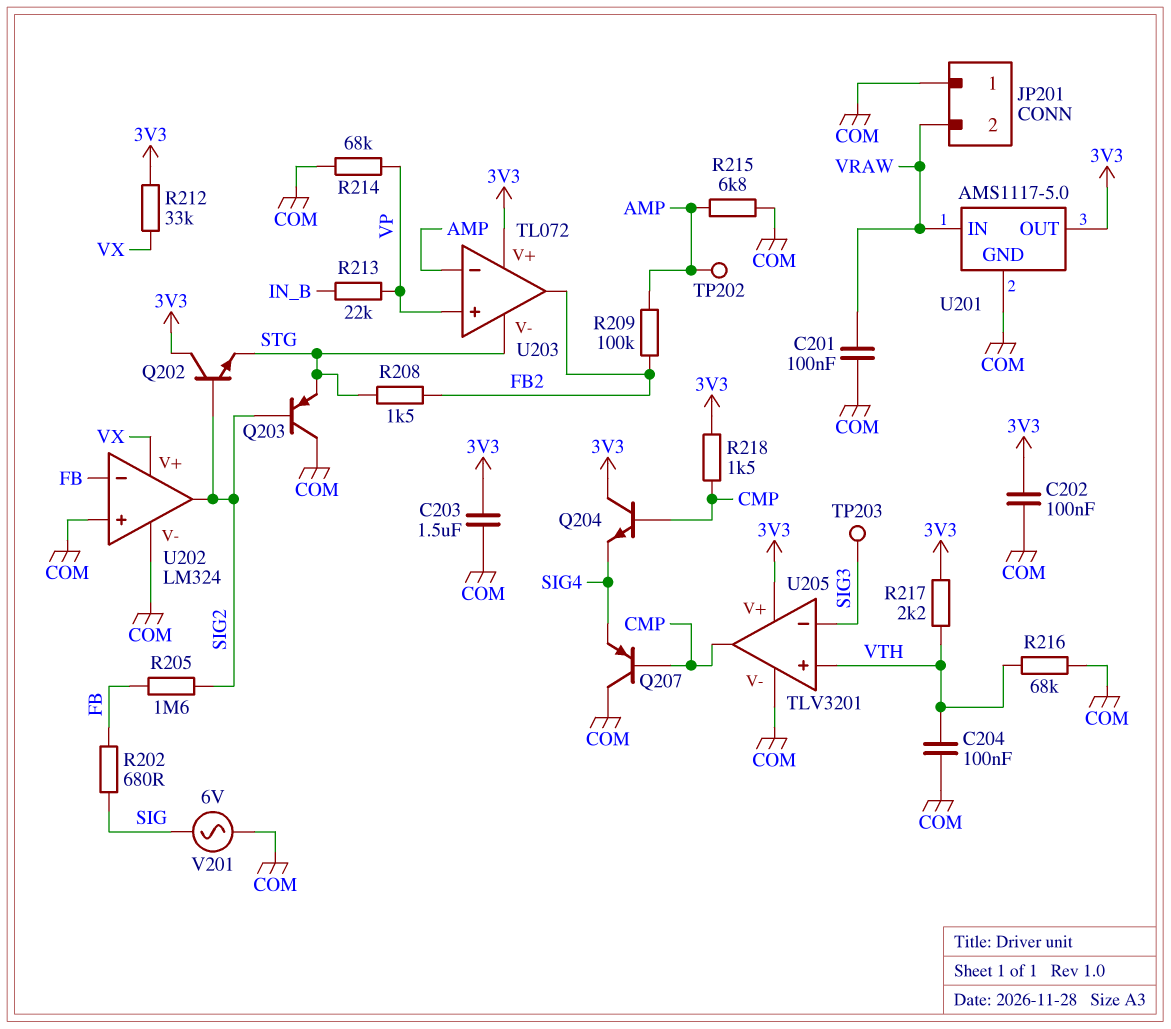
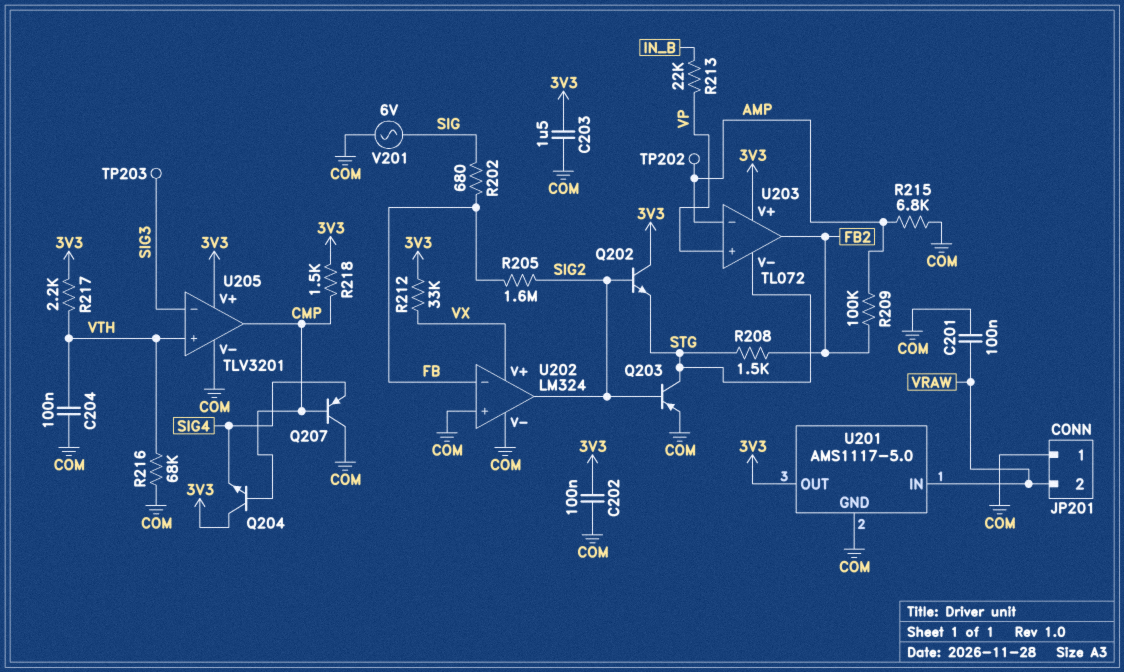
Q203: PNP (B SIG2, C COM, E STG) -> PNP (B SIG2, C STG, E COM)
R214: 68k (COM, VP) -> none

